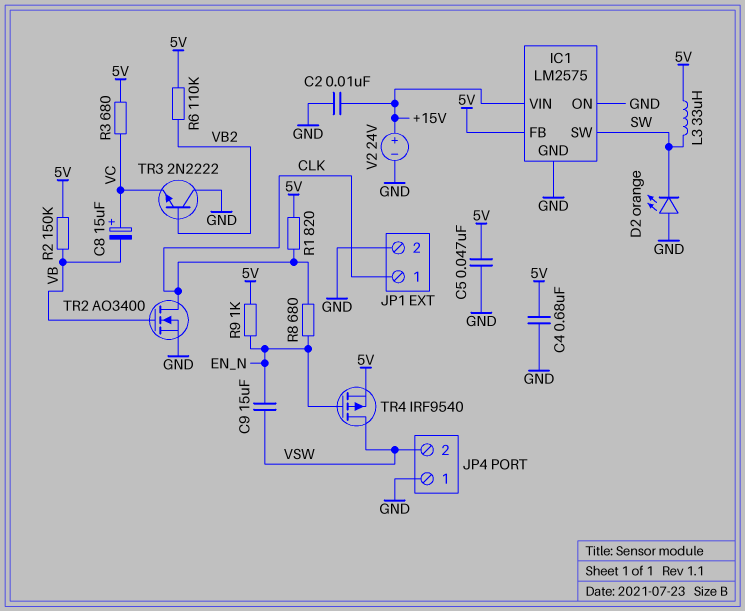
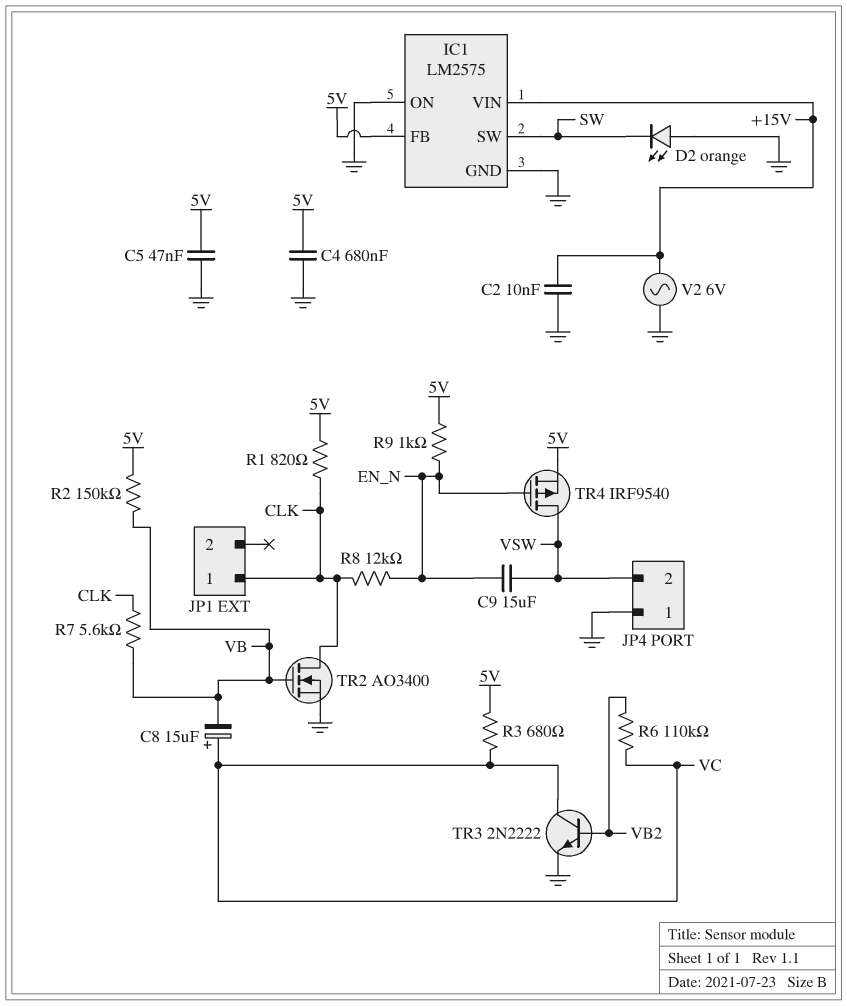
JP1 pin 2: GND -> none
L3: 33uH (5V, SW) -> none
R6: 110k (5V, VB2) -> 110k (VB2, VC)
R7: none -> 5.6k (CLK, VB)
R8: 680 (CLK, EN_N) -> 12k (CLK, EN_N)
TR3: NPN 2N2222 (B VB2, C GND, E VC) -> NPN 2N2222 (B VB2, C VC, E GND)
V2: 24V (plus +15V, minus GND) -> AC 6V (+15V, GND)

